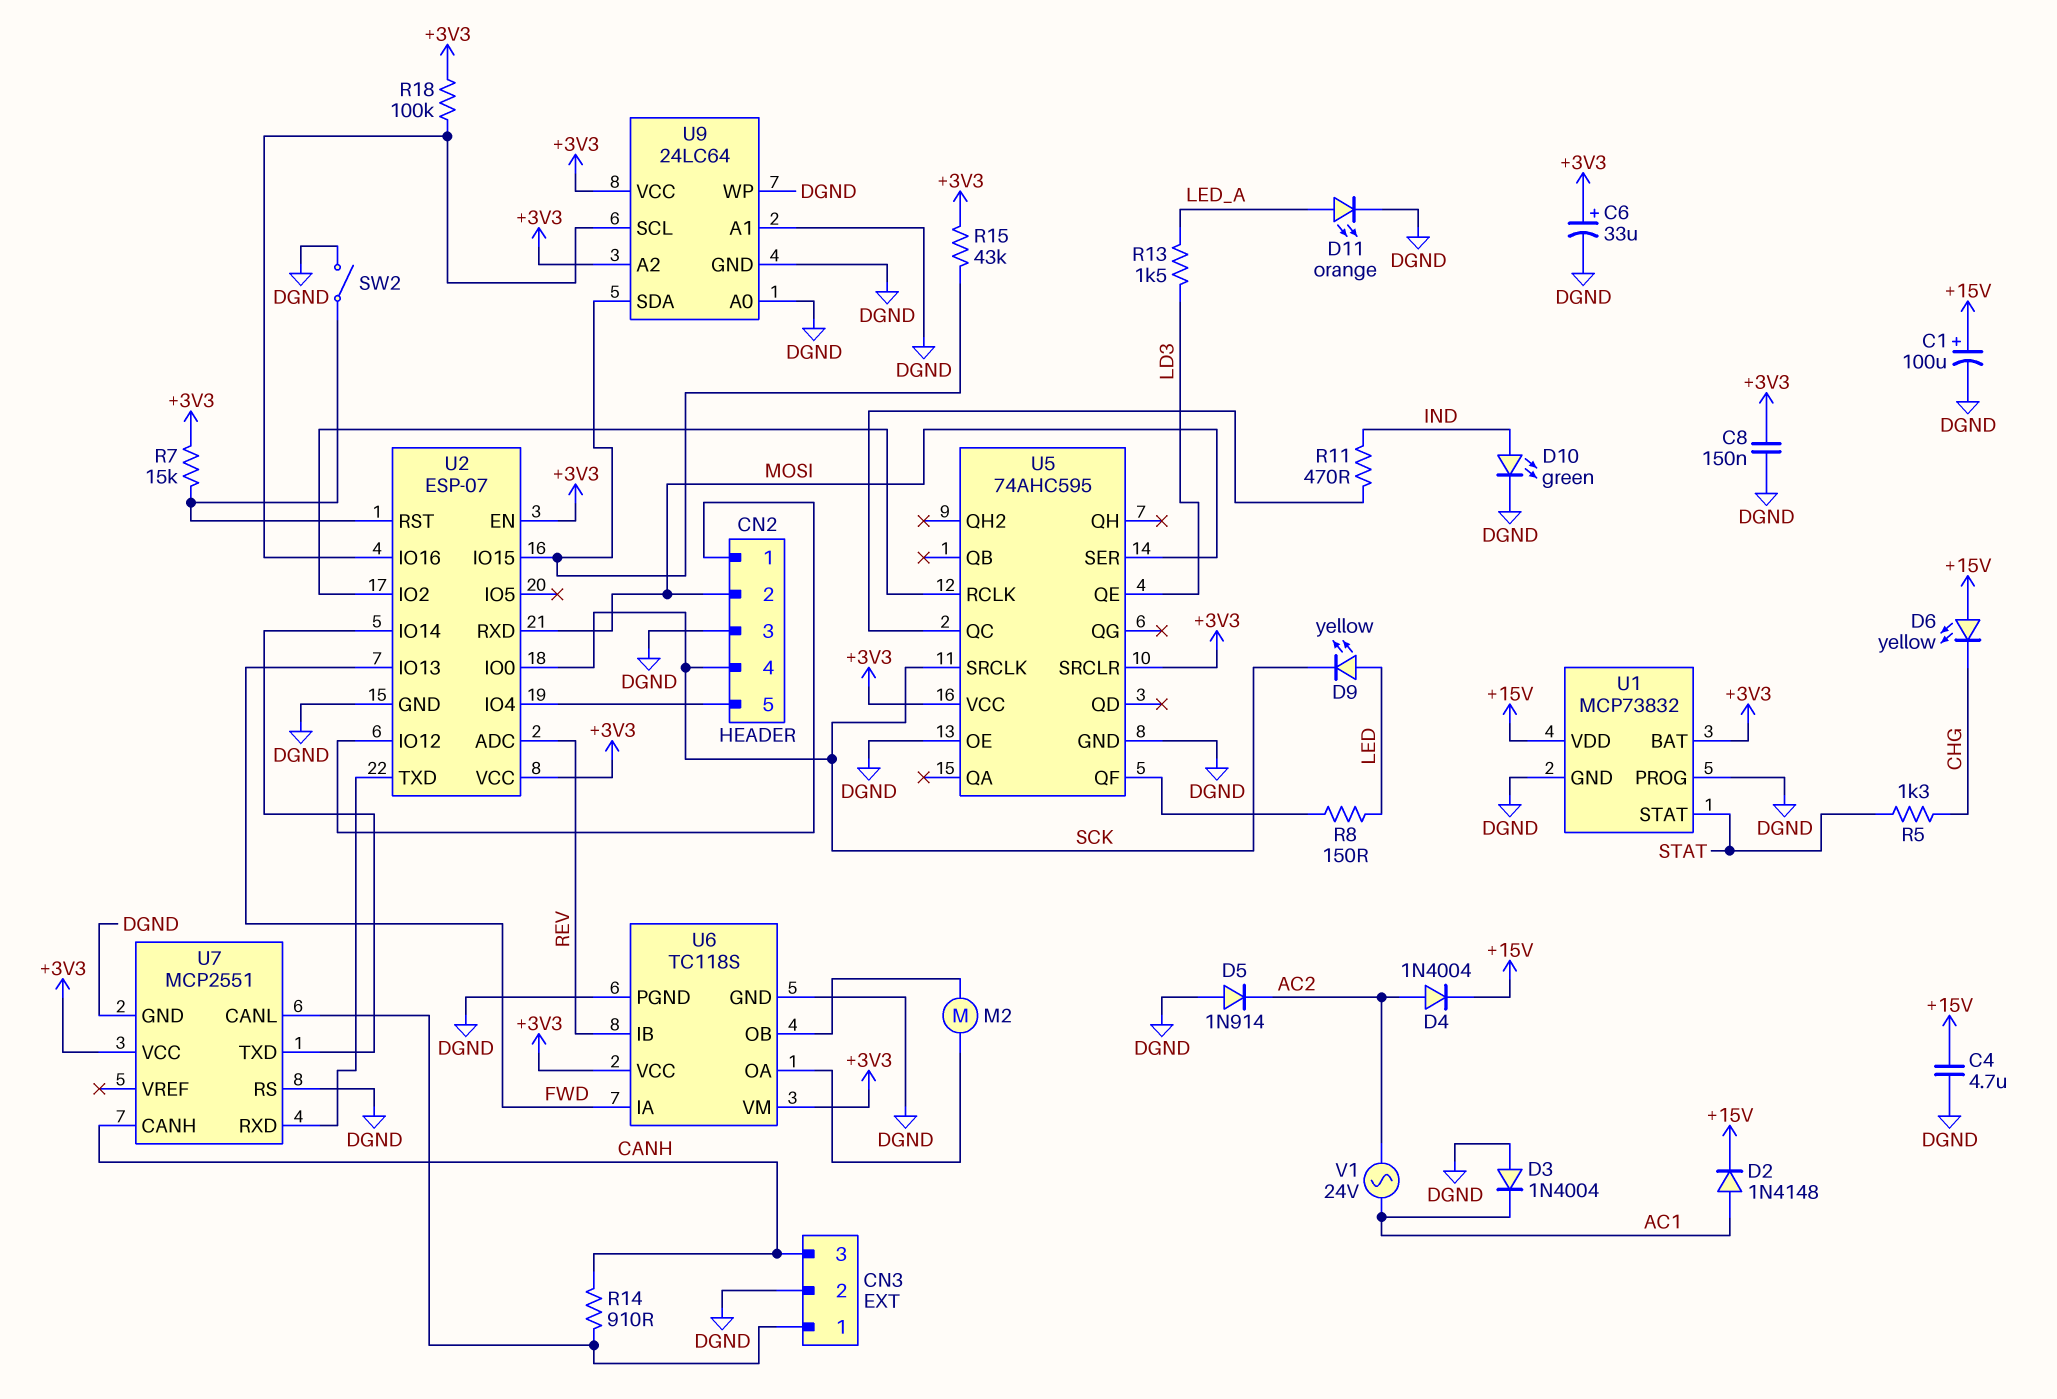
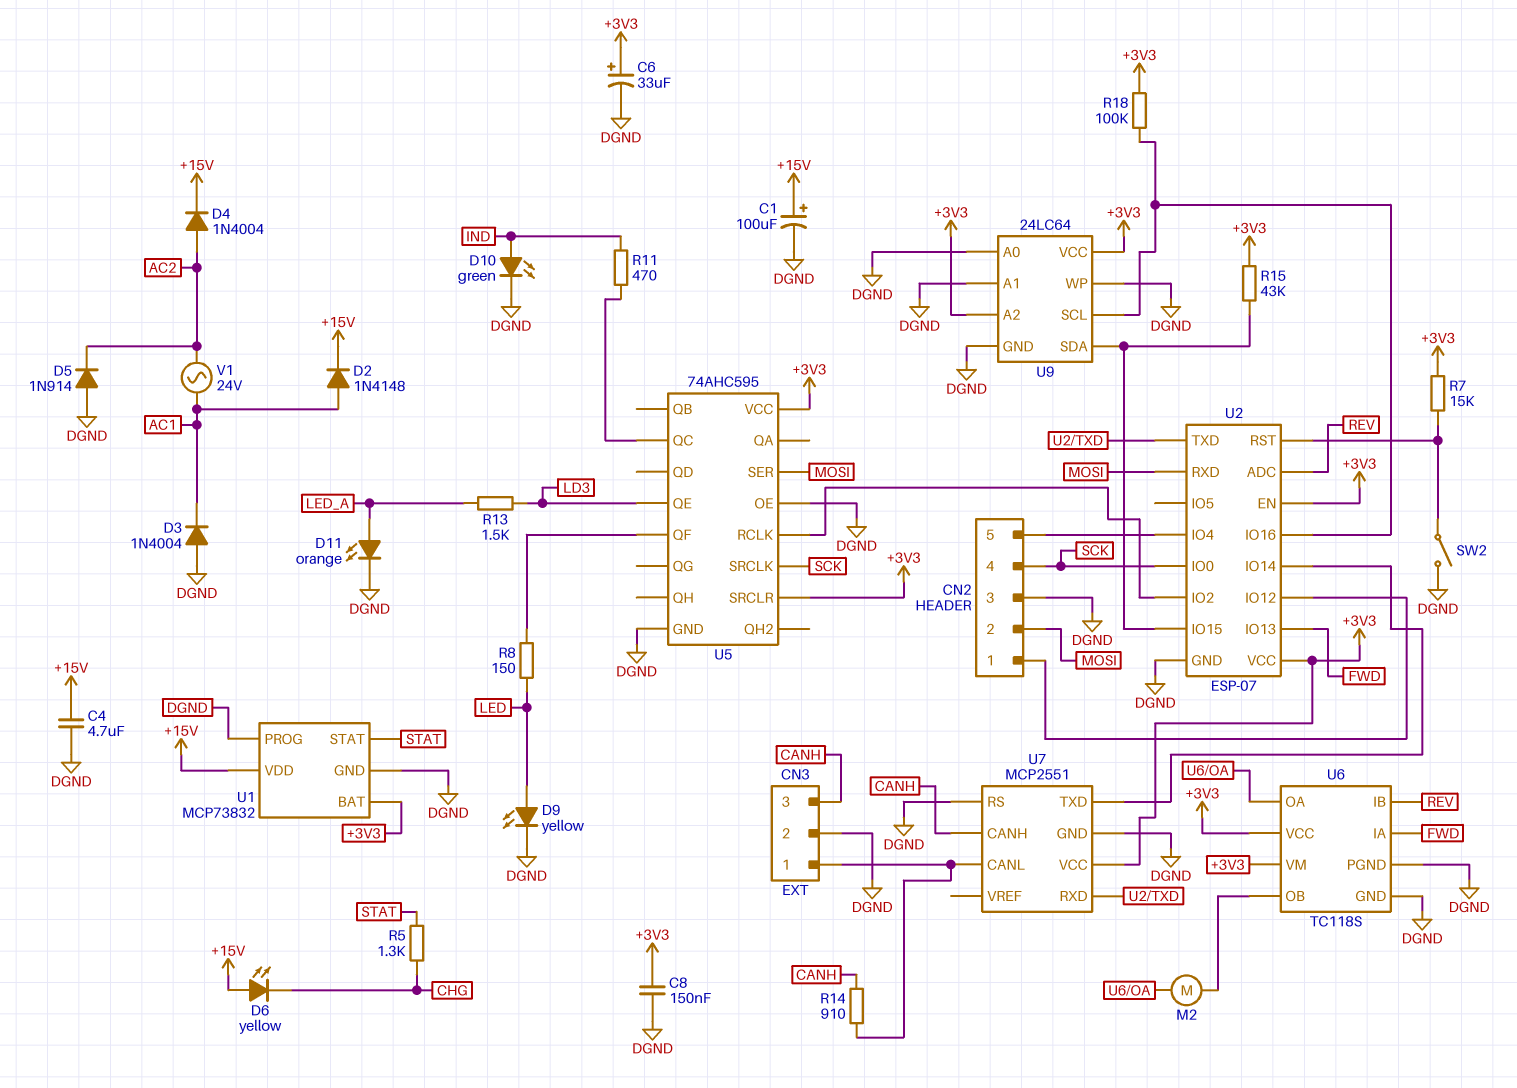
D9: LED yellow (A LED, K SCK) -> LED yellow (A LED, K DGND)

